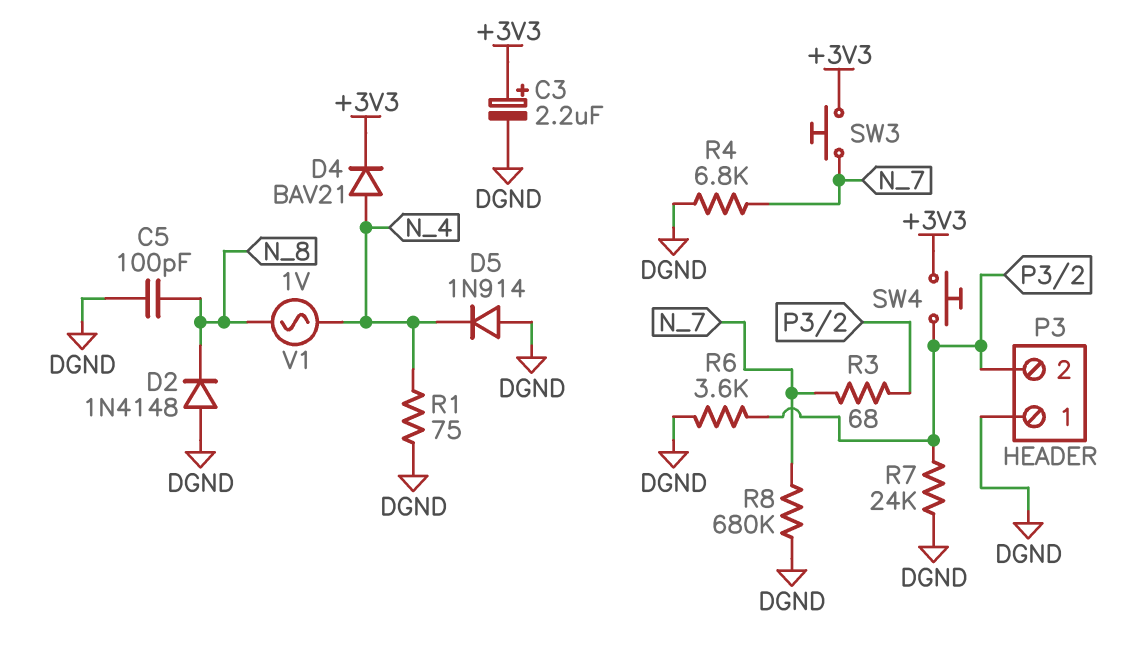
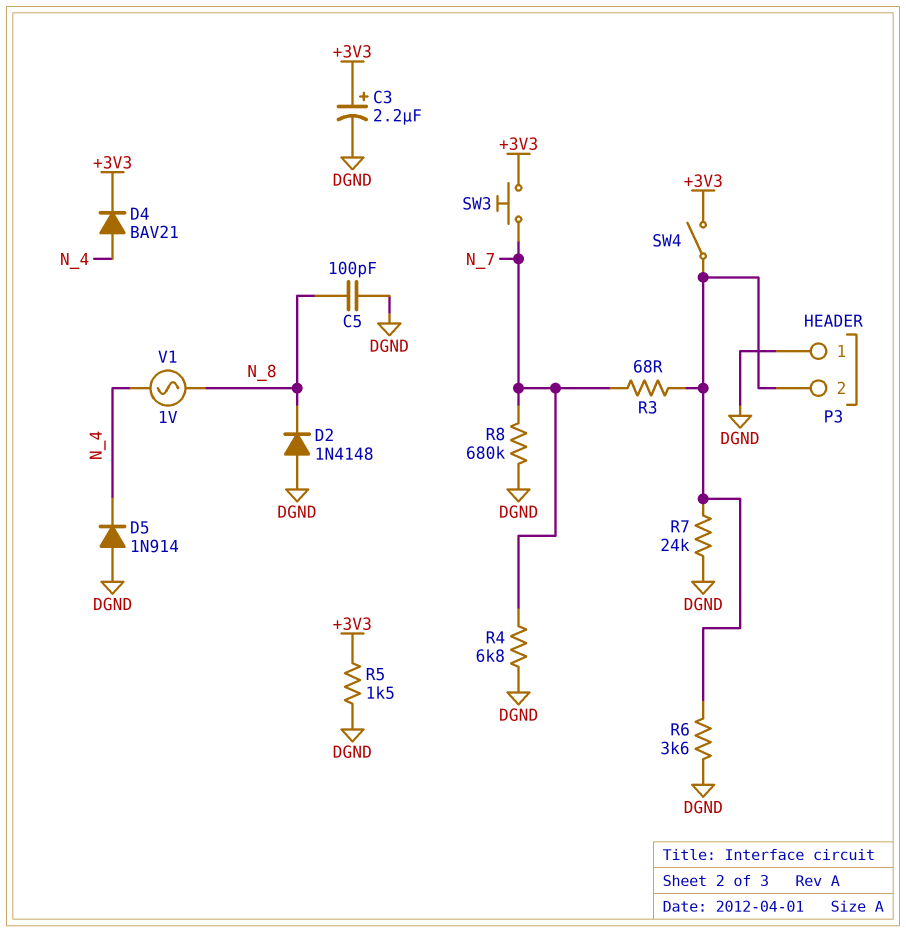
R1: 75 (DGND, N_4) -> none
R5: none -> 1.5k (+3V3, DGND)
SW4: button (+3V3, P3/2) -> switch (+3V3, P3/2)

